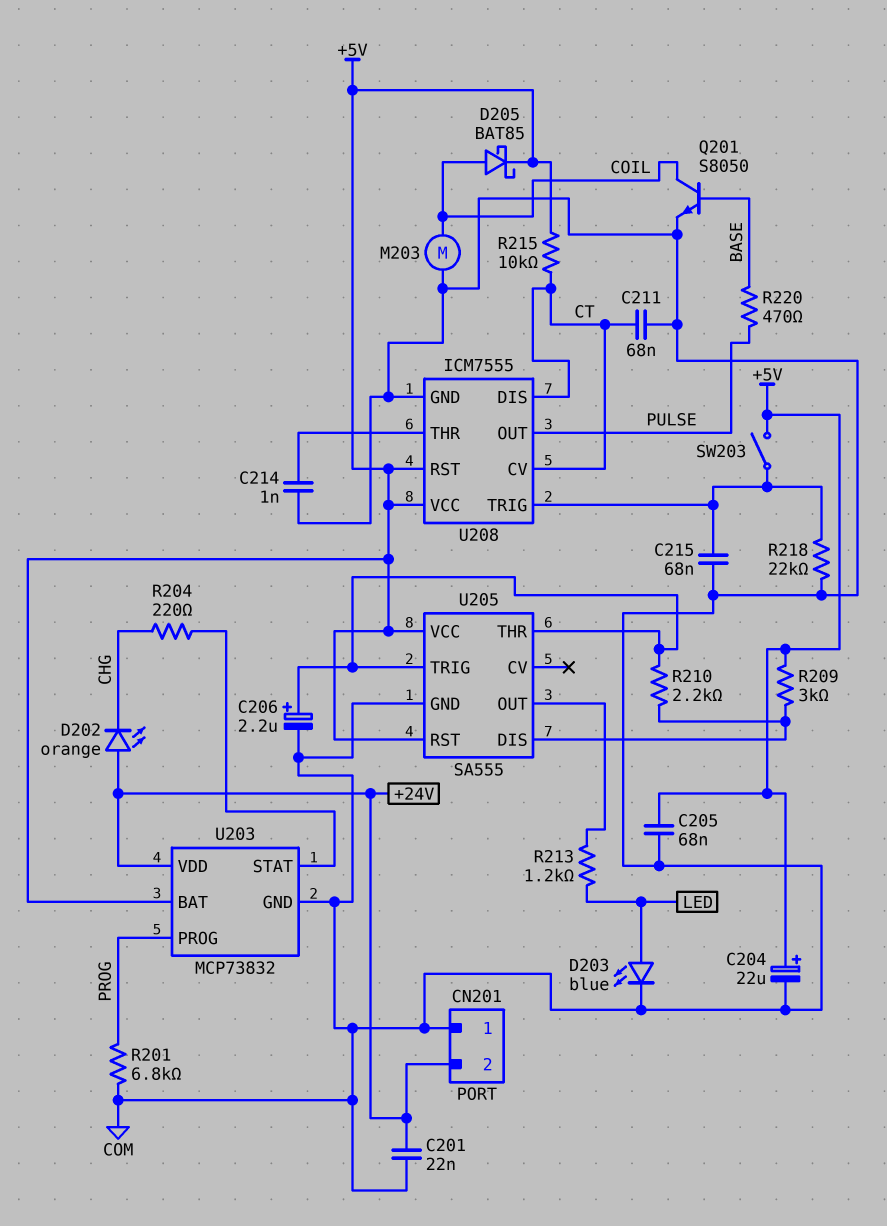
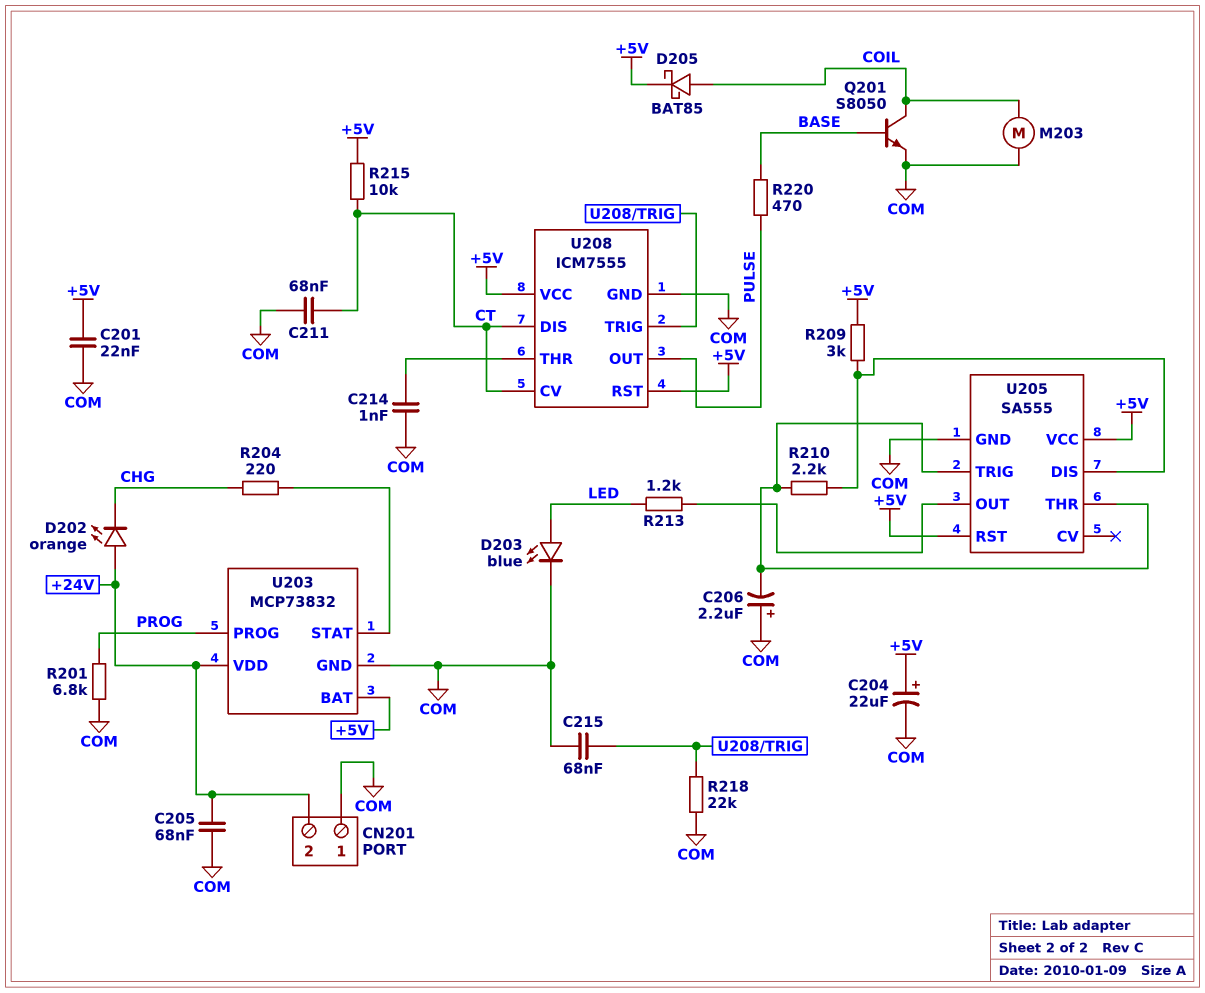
C201: 22nF (+24V, COM) -> 22nF (+5V, COM)
C205: 68nF (+5V, COM) -> 68nF (+24V, COM)
C206: 2.2uF (plus U205/THR, minus COM) -> 2.2uF (plus COM, minus U205/THR)
SW203: switch (+5V, U208/TRIG) -> none

